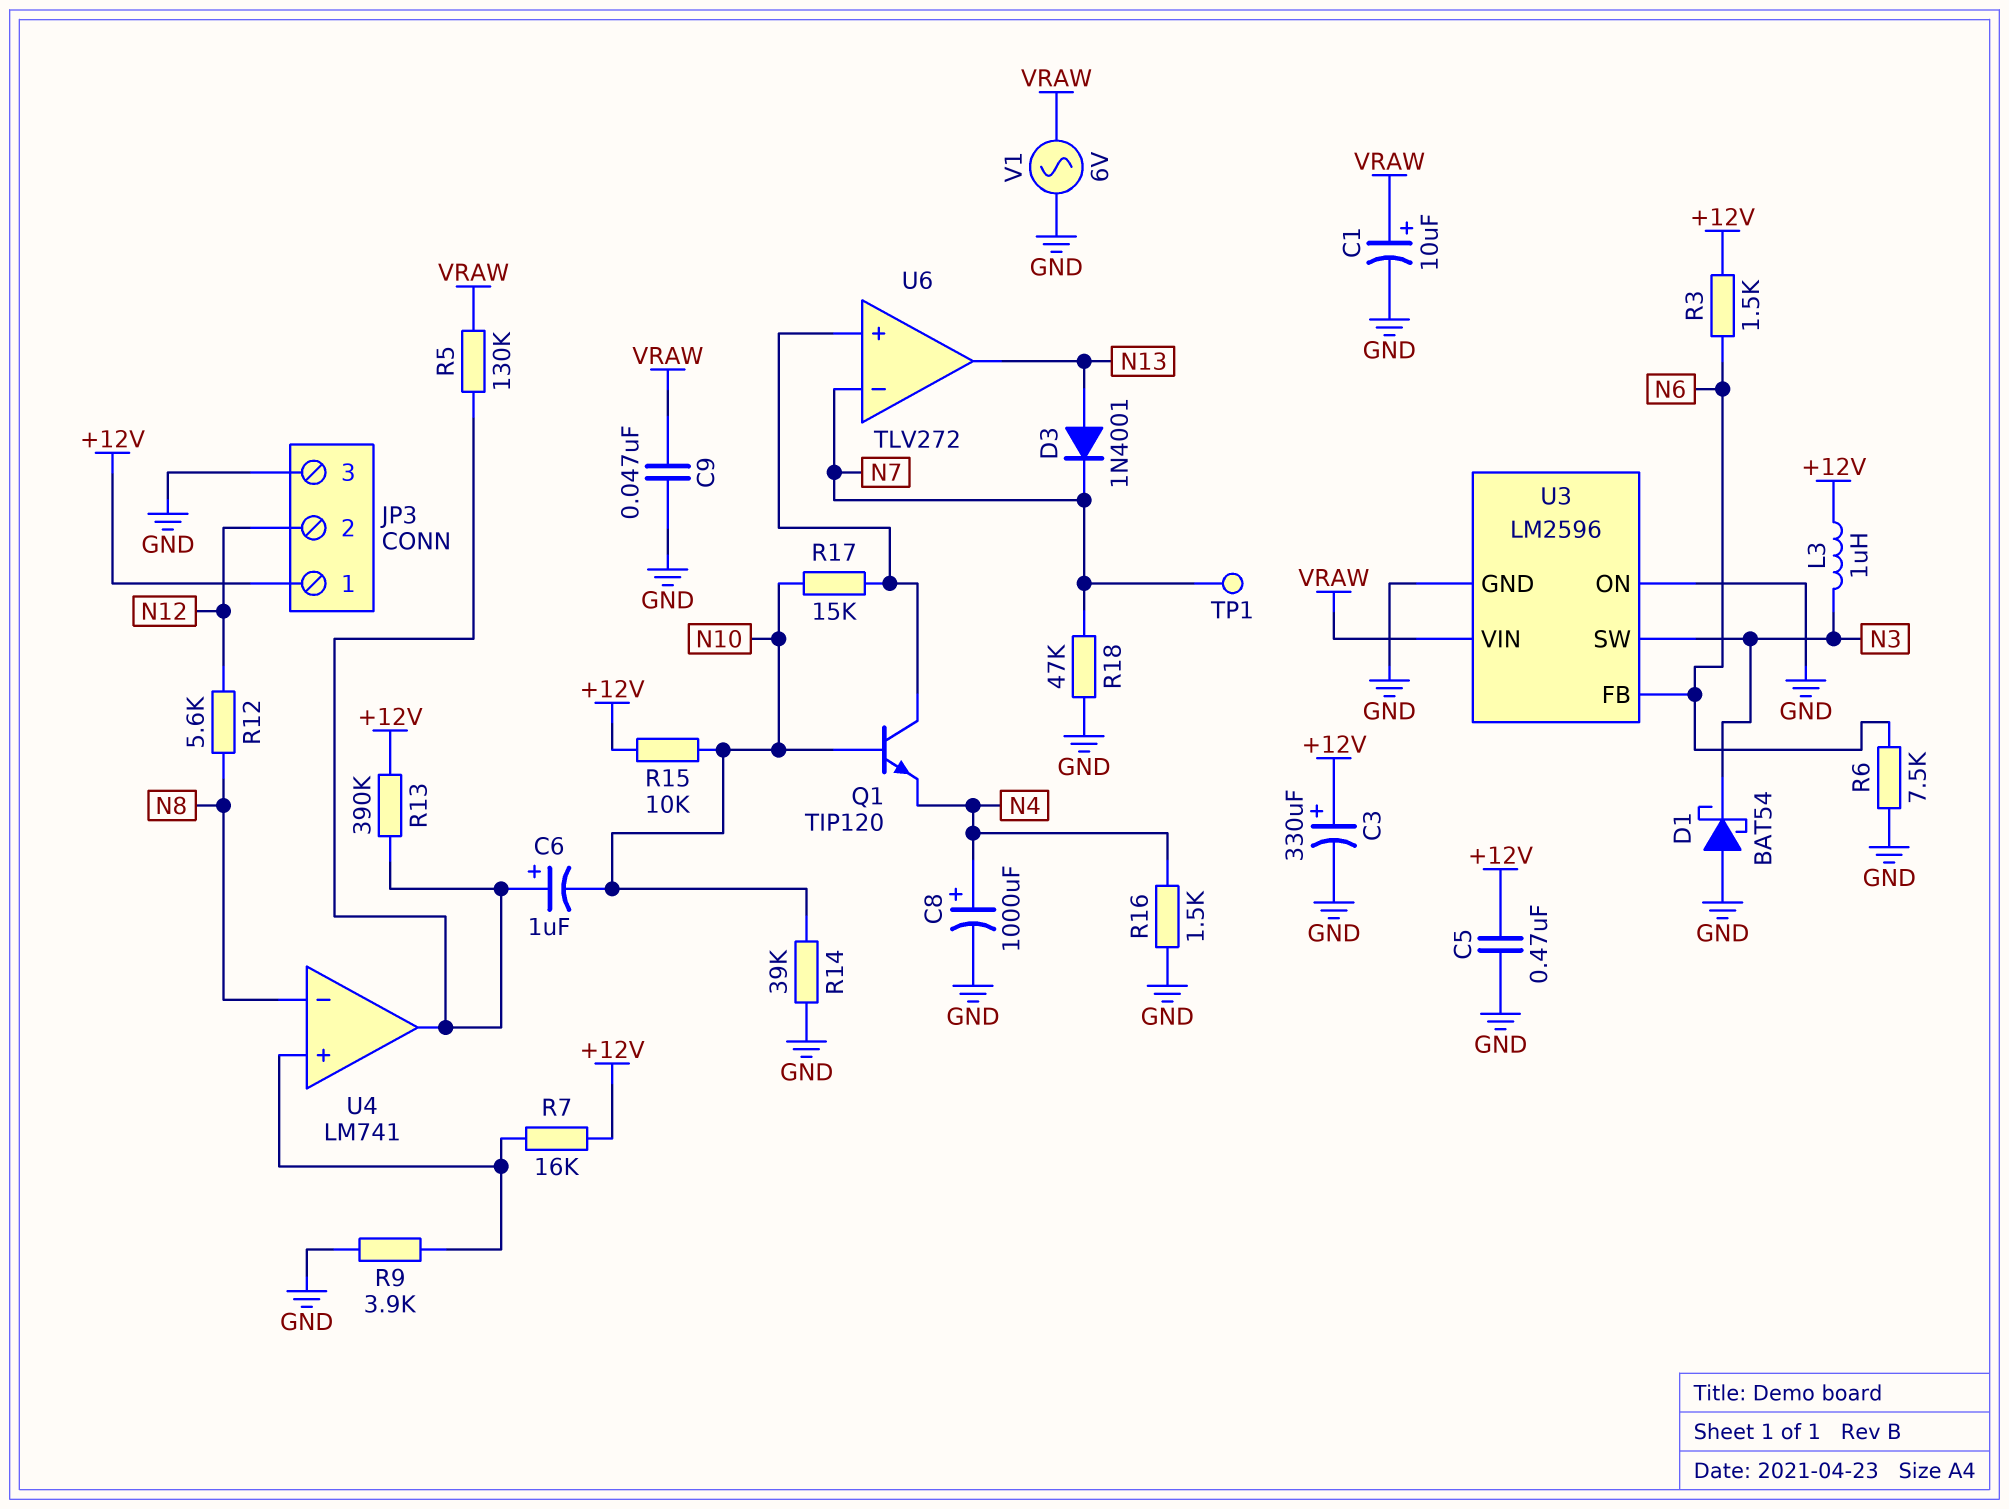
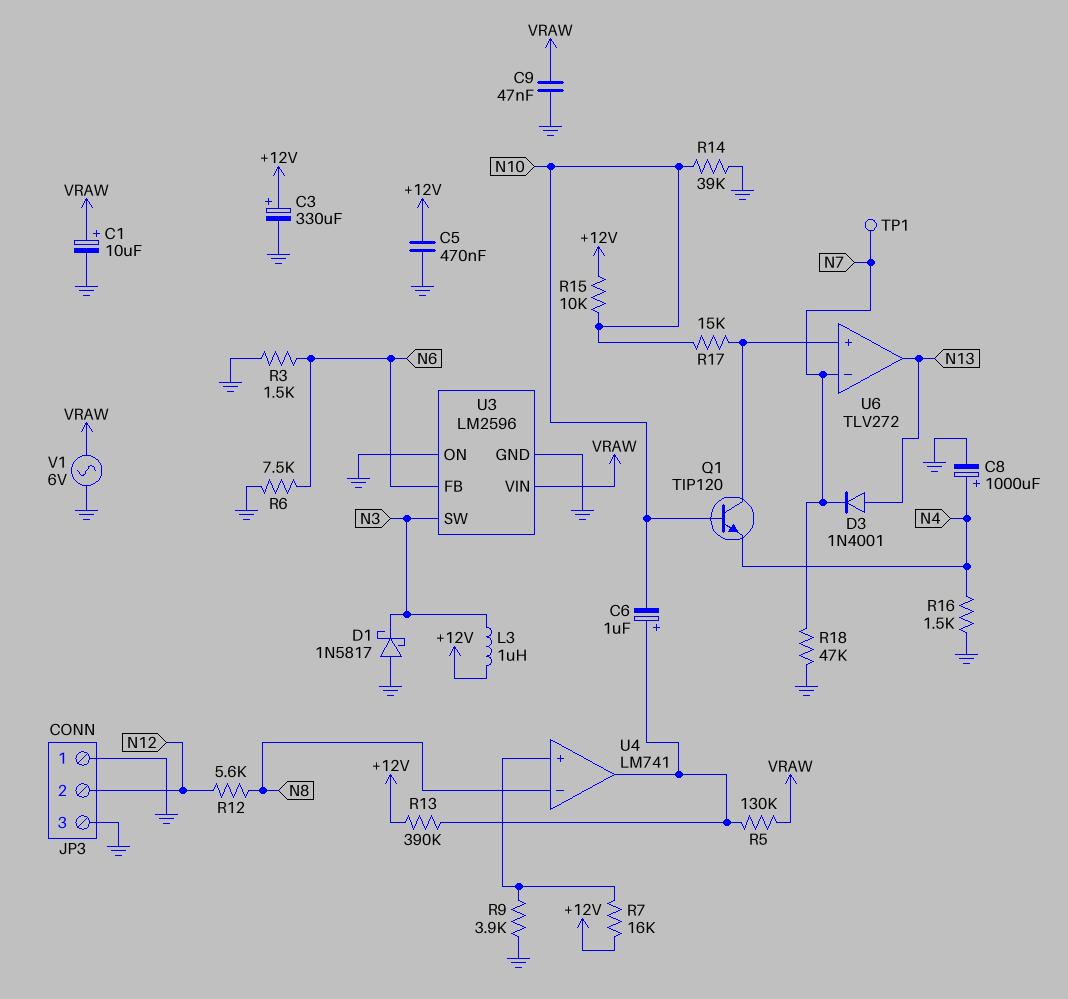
D1: schottky BAT54 (A GND, K N3) -> schottky 1N5817 (A GND, K N3)
JP3 pin 1: +12V -> GND
R3: 1.5k (+12V, N6) -> 1.5k (GND, N6)

